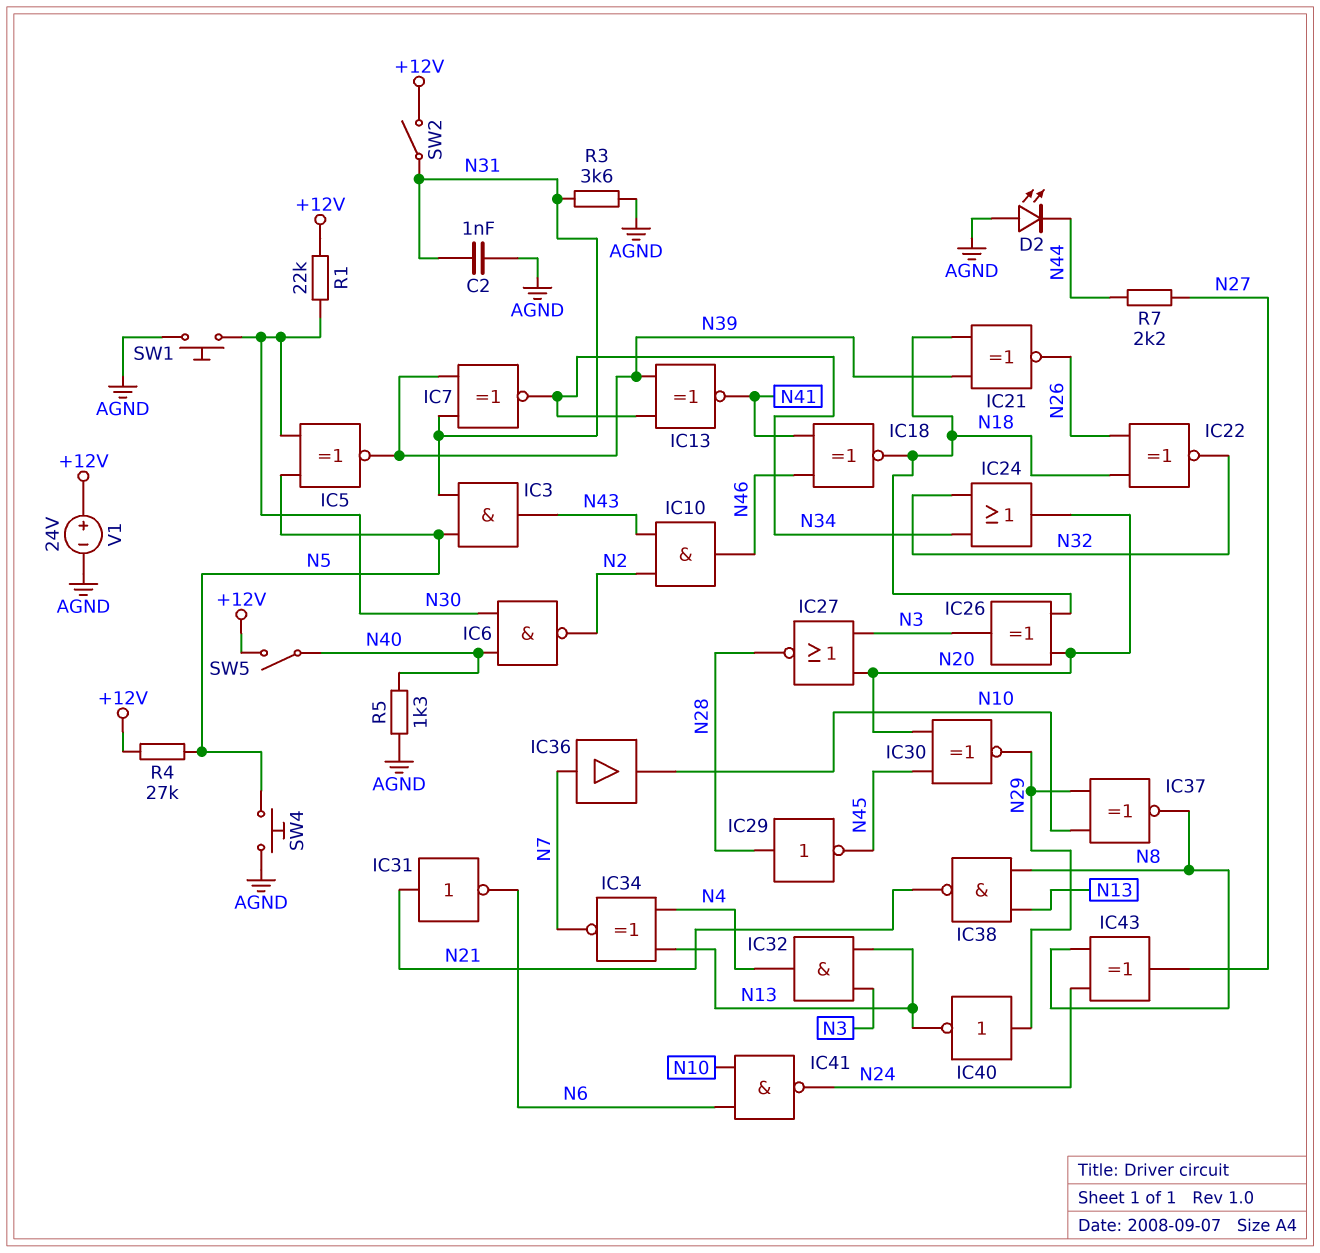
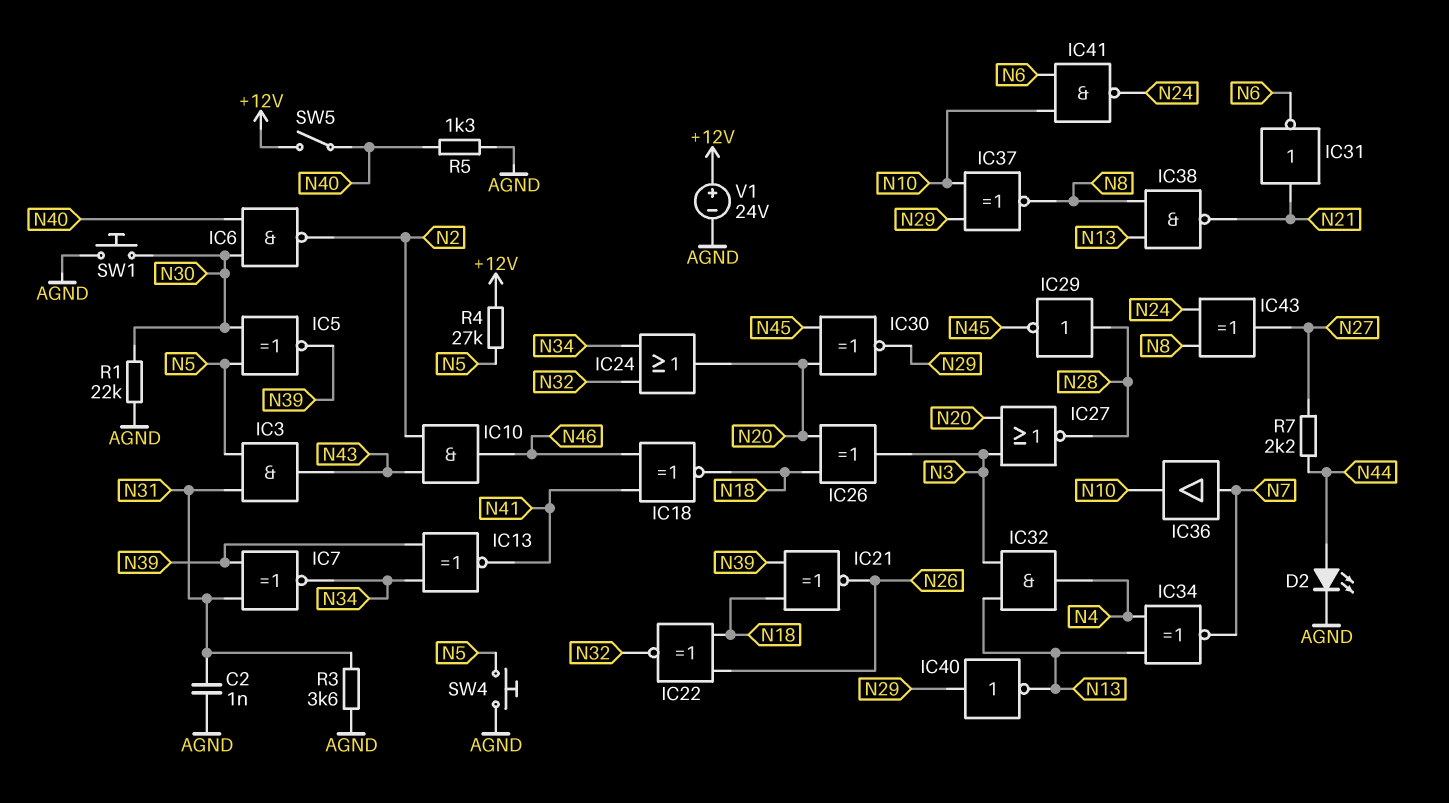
D2: LED (A AGND, K N44) -> LED (A N44, K AGND)
R1: 22k (+12V, N30) -> 22k (AGND, N30)
SW2: switch (+12V, N31) -> none

